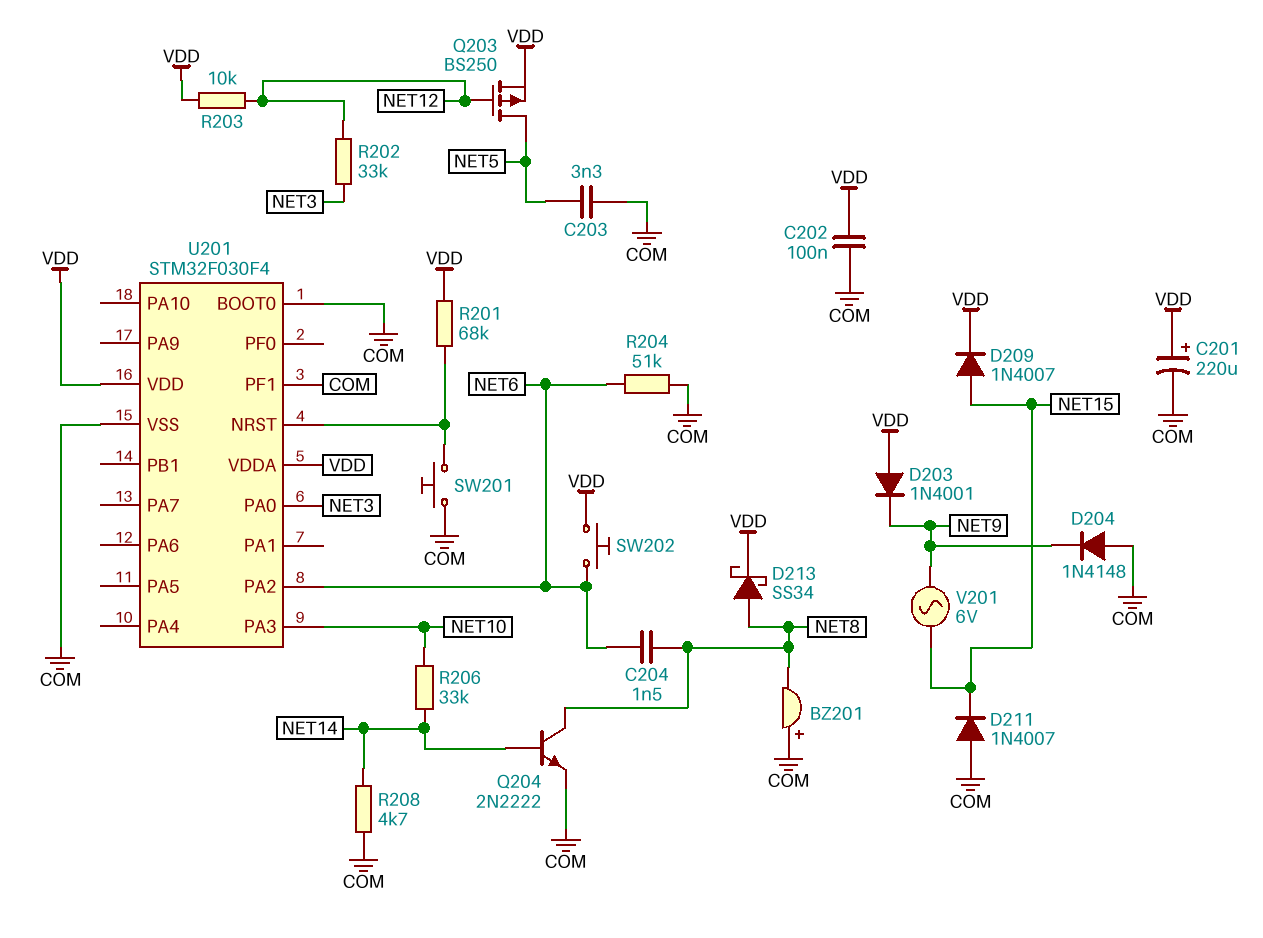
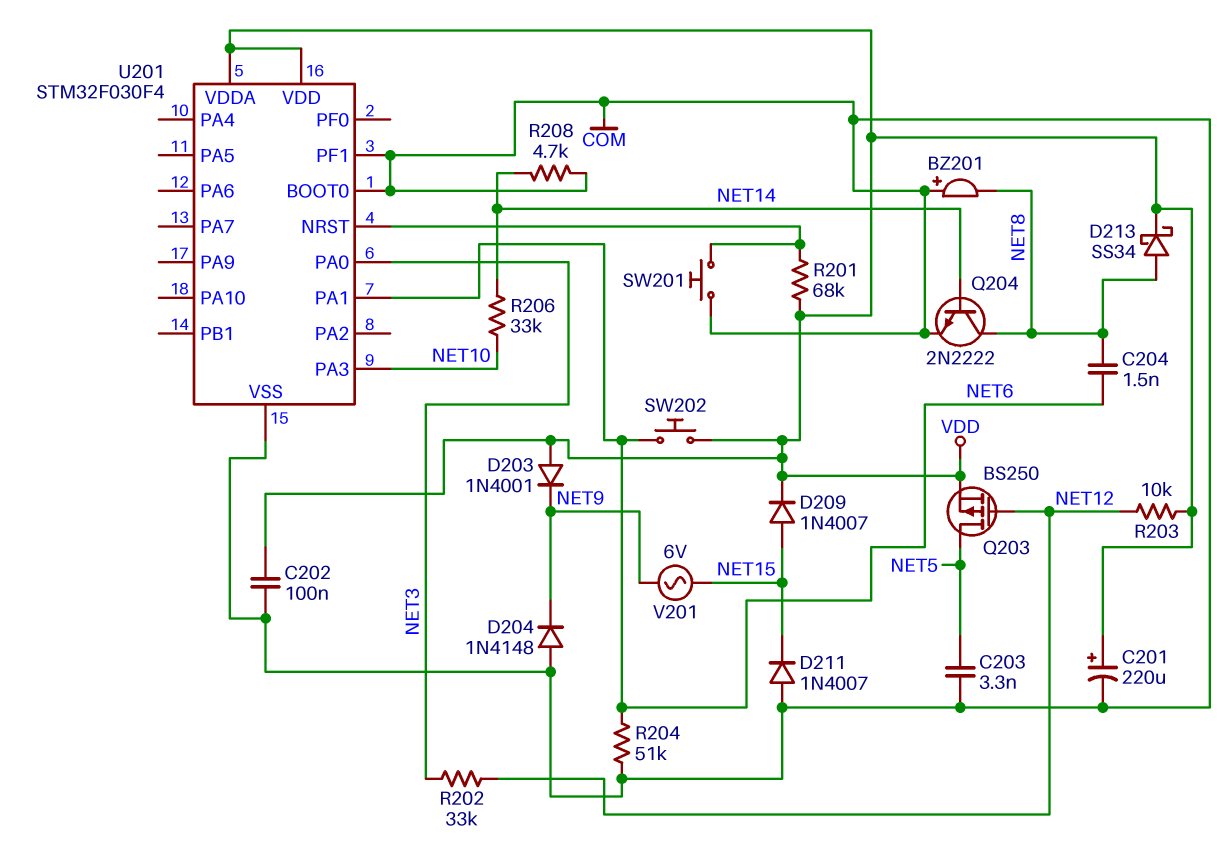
U201 pin PA1: none -> NET6
U201 pin PA2: NET6 -> none

